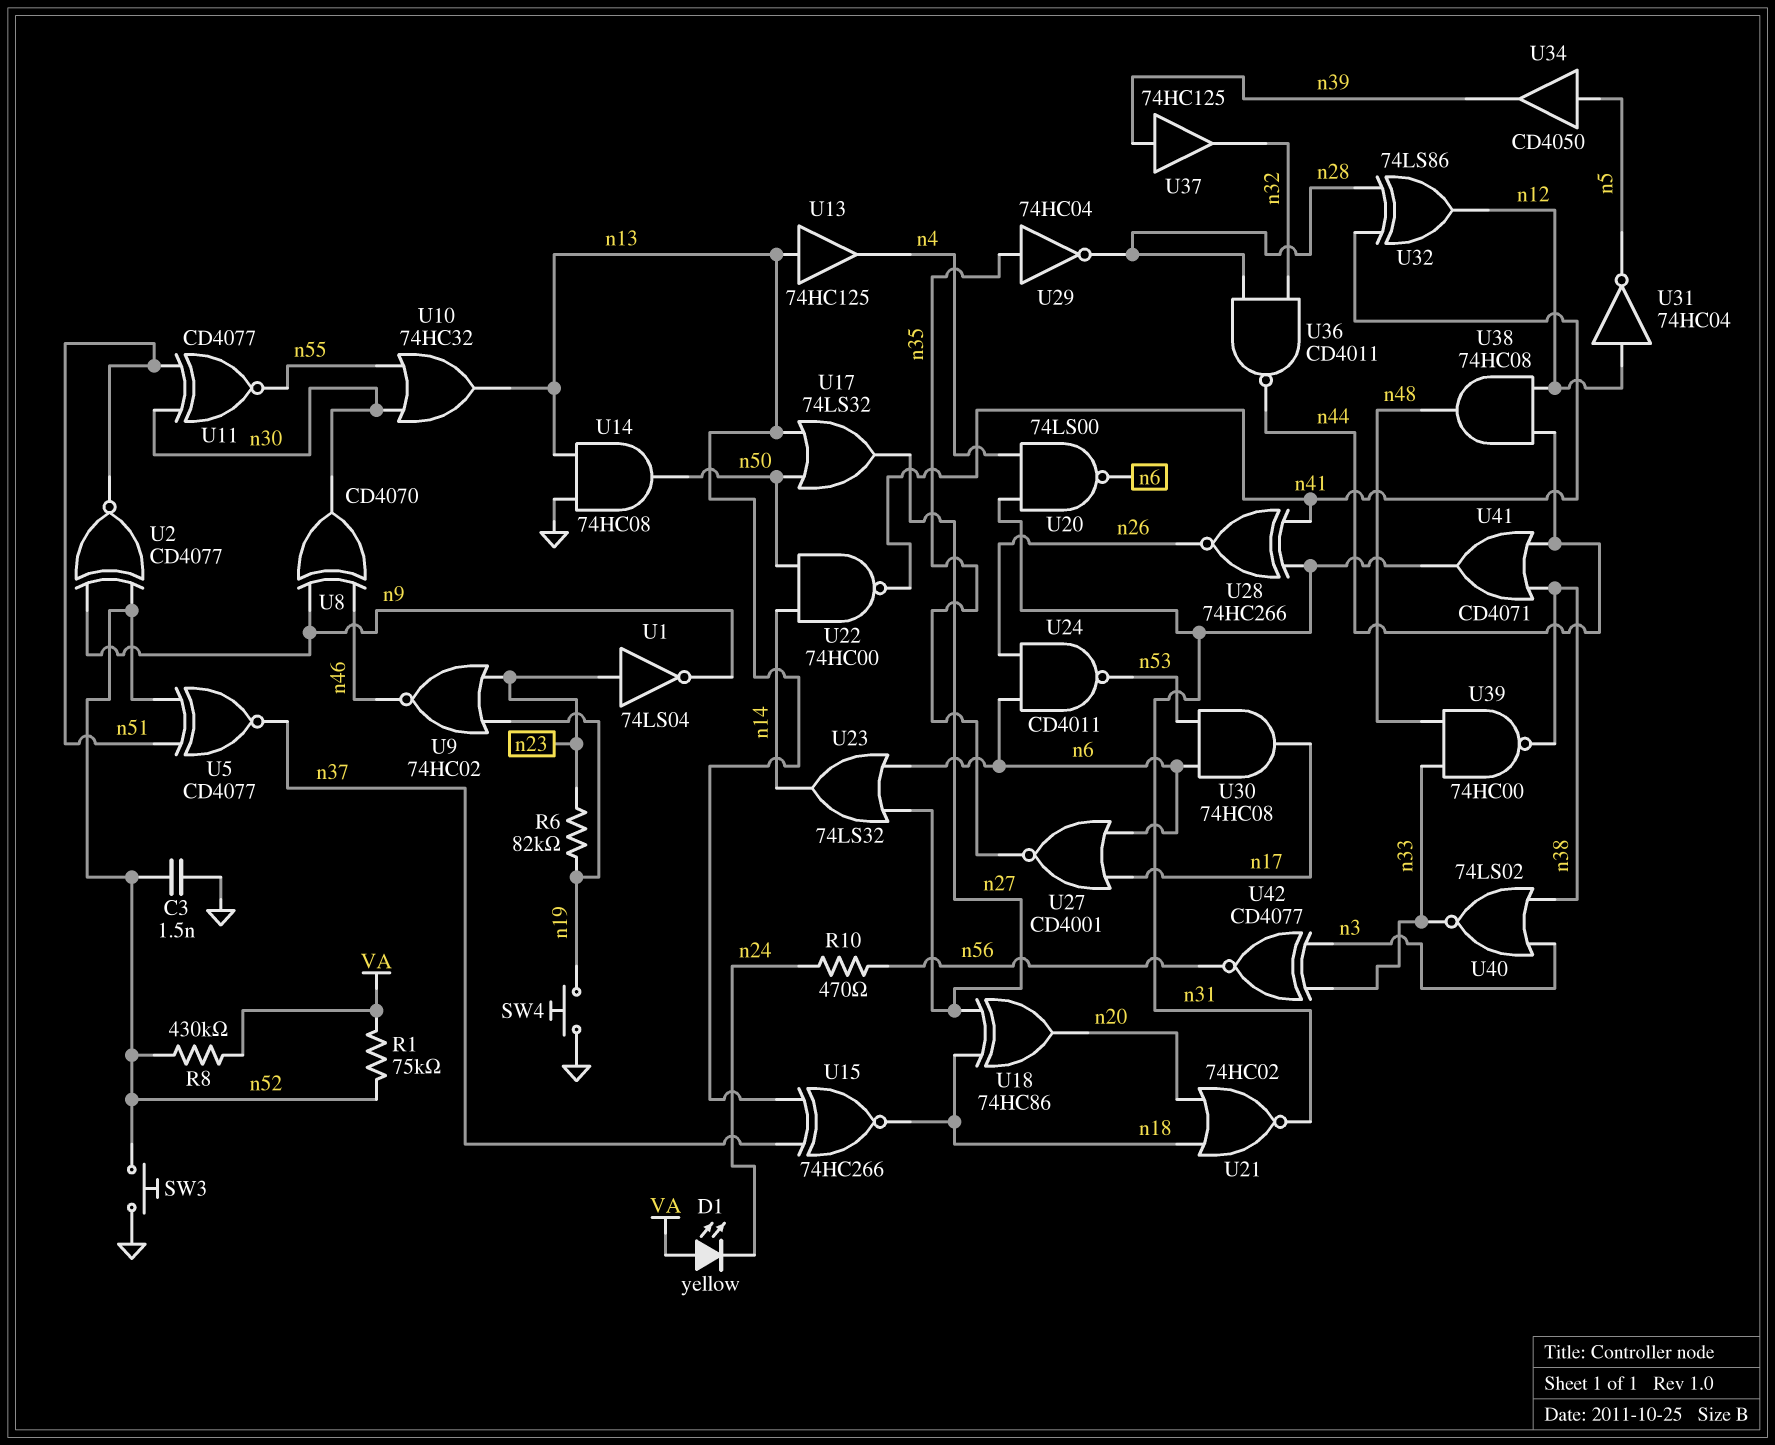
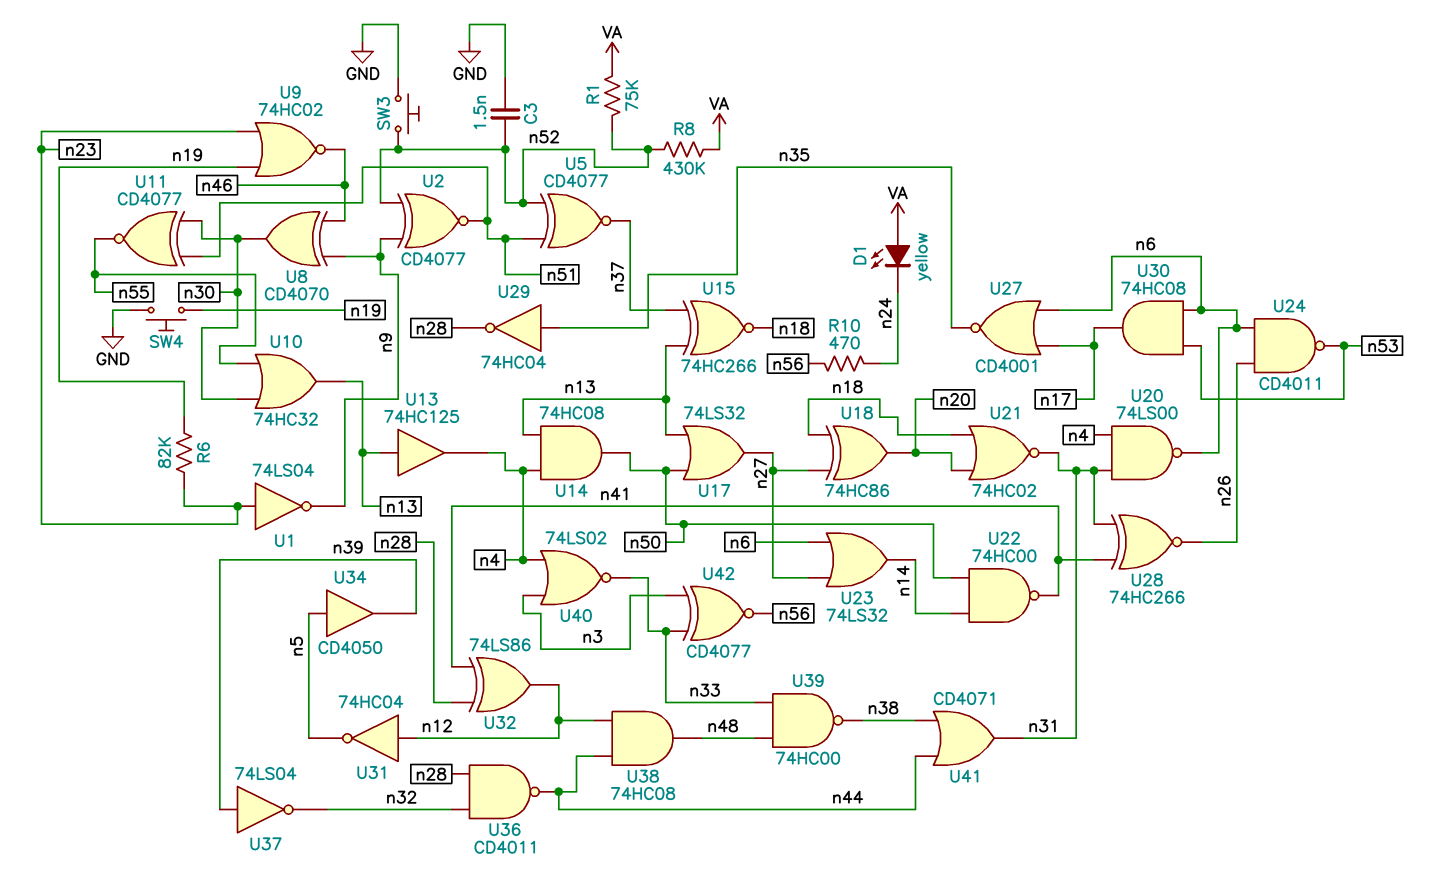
U14: AND 74HC08 (in GND, in n13, out n50) -> AND 74HC08 (in n4, in n13, out n50)
U37: buffer 74HC125 (in n39, out n32) -> NOT 74LS04 (in n39, out n32)
U40: NOR 74LS02 (in n3, in n38, out n33) -> NOR 74LS02 (in n3, in n4, out n33)

